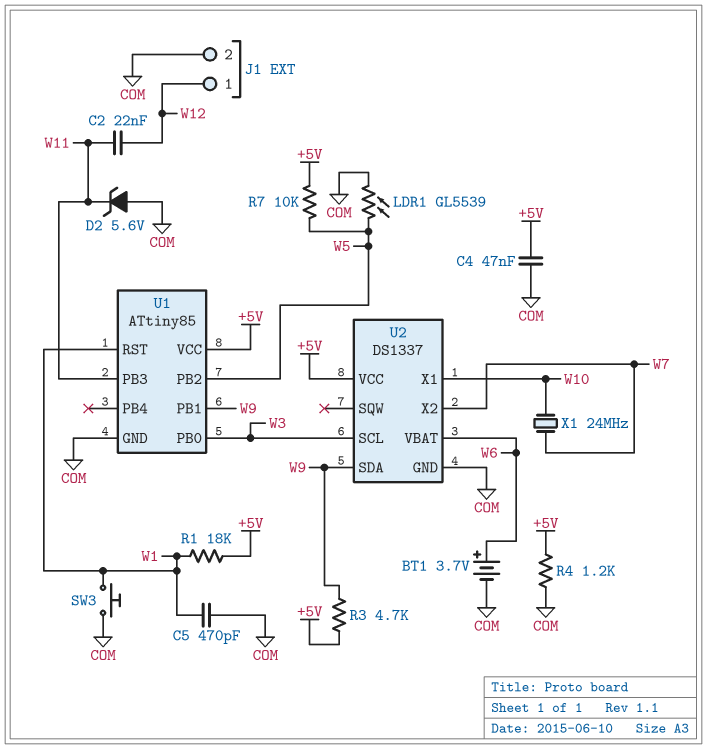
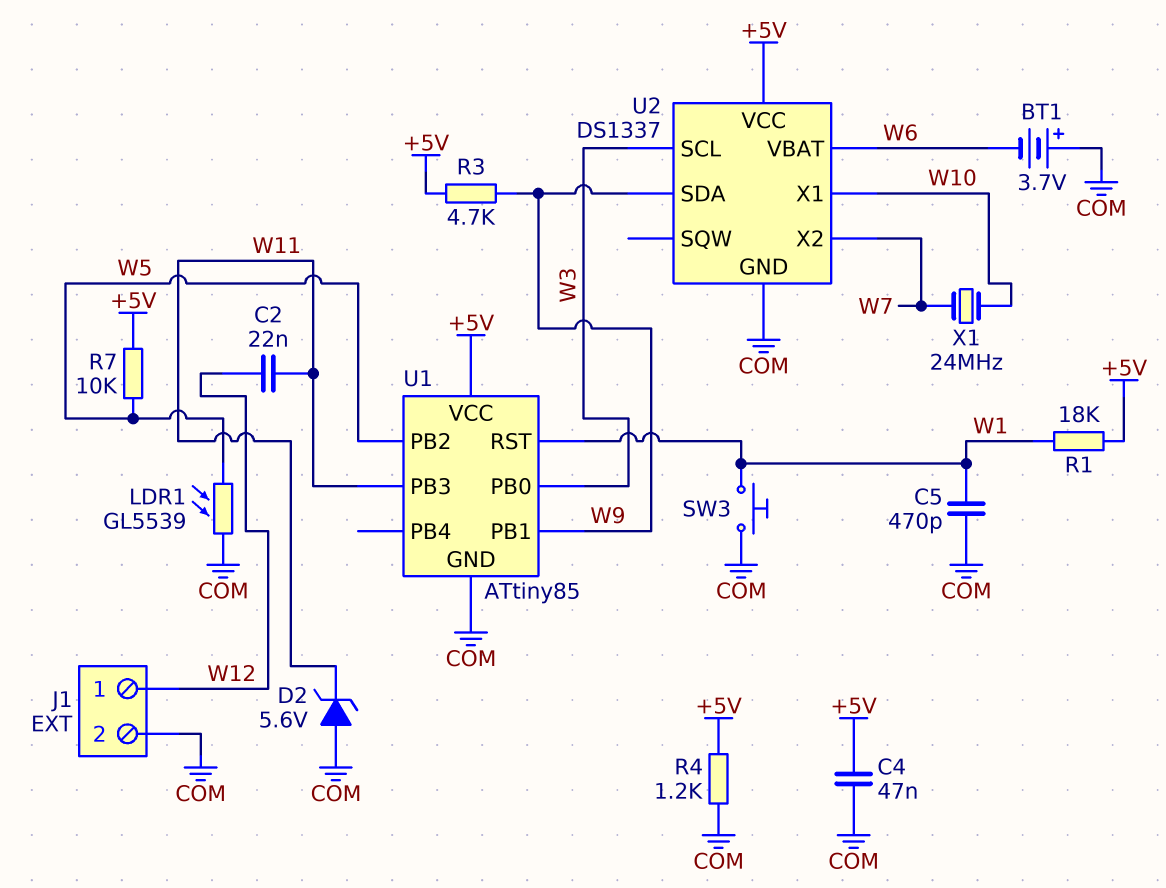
BT1: 3.7V (plus W6, minus COM) -> 3.7V (plus COM, minus W6)

